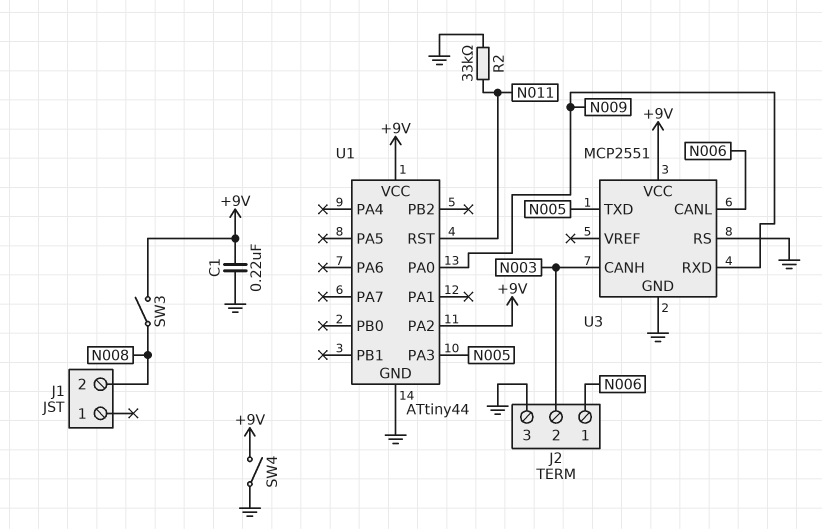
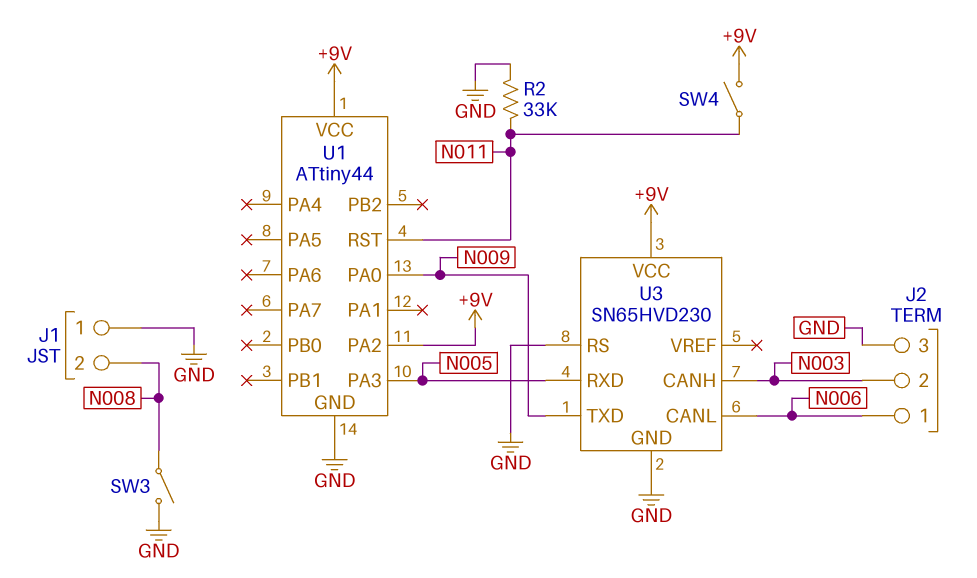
C1: 220nF (+9V, GND) -> none
J1 pin 1: none -> GND
SW3: switch (+9V, N008) -> switch (GND, N008)
SW4: switch (+9V, GND) -> switch (+9V, N011)
U3: MCP2551 -> SN65HVD230
U3 pin RXD: N009 -> N005
U3 pin TXD: N005 -> N009

